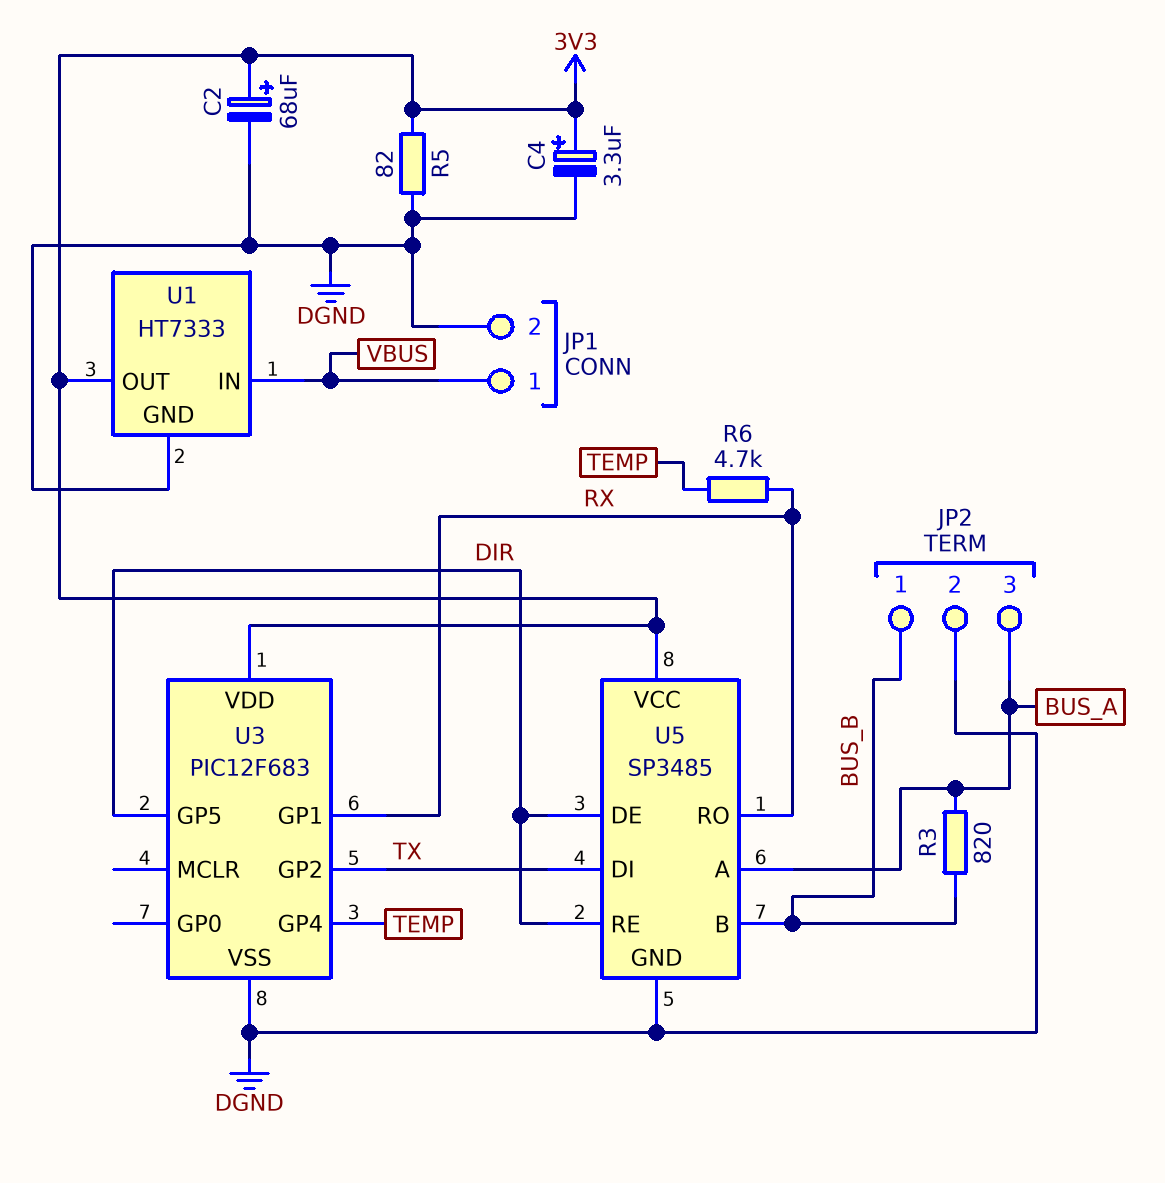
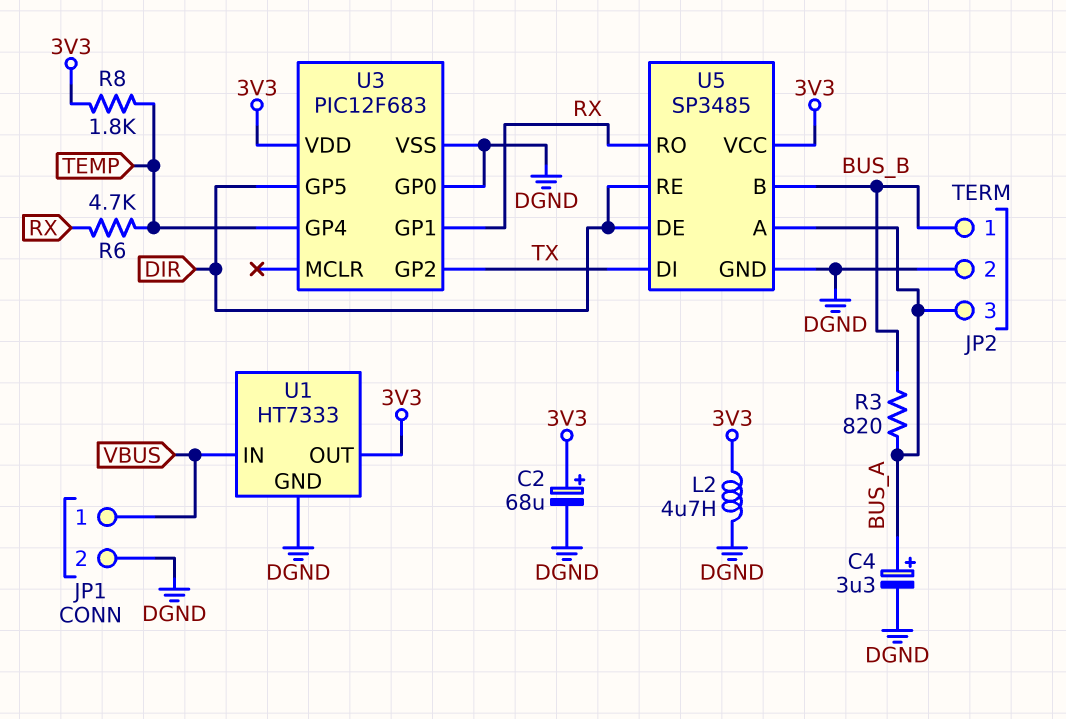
C4: 3.3uF (plus 3V3, minus DGND) -> 3.3uF (plus BUS_A, minus DGND)
L2: none -> 4.7uH (3V3, DGND)
R5: 82 (3V3, DGND) -> none
R8: none -> 1.8k (3V3, TEMP)
U3 pin GP0: none -> DGND

